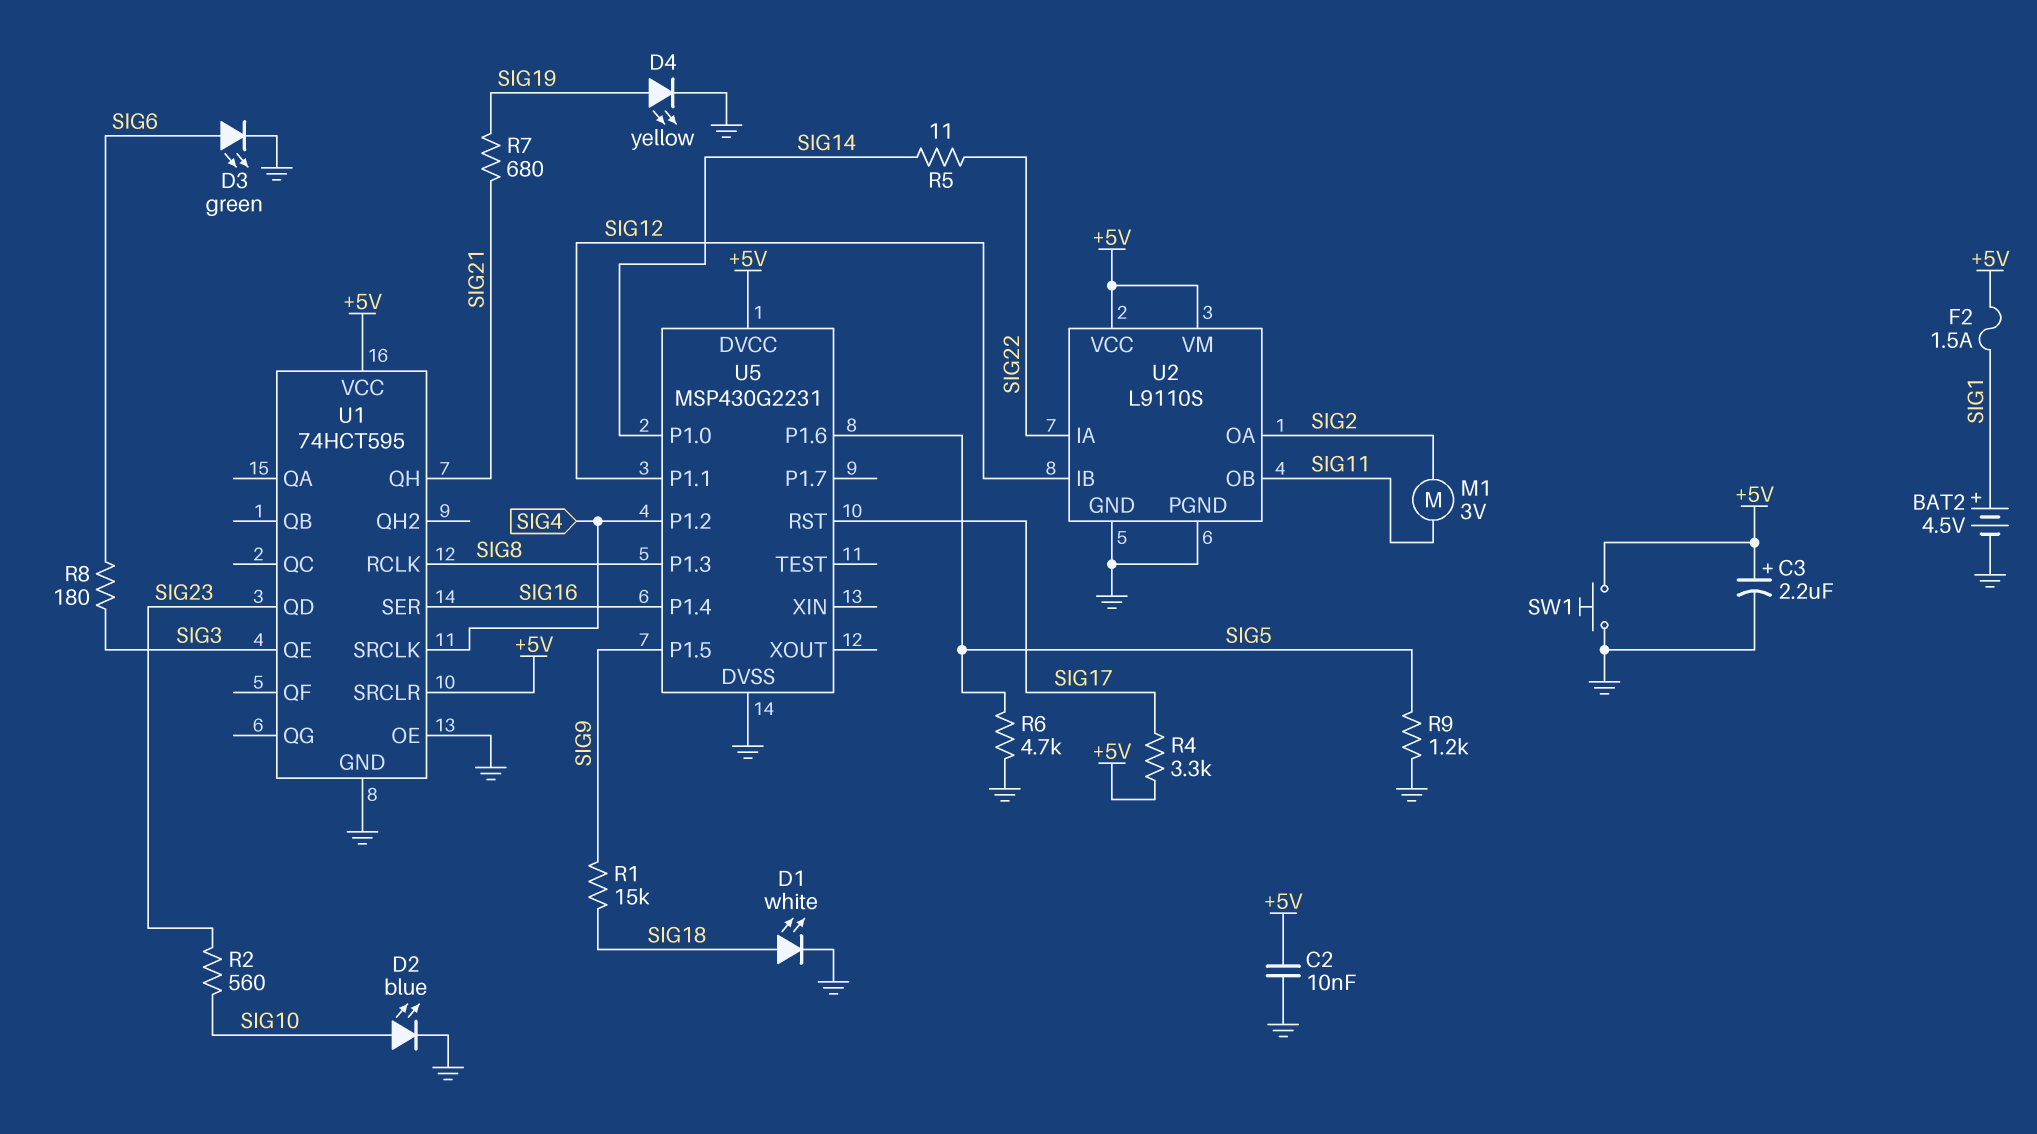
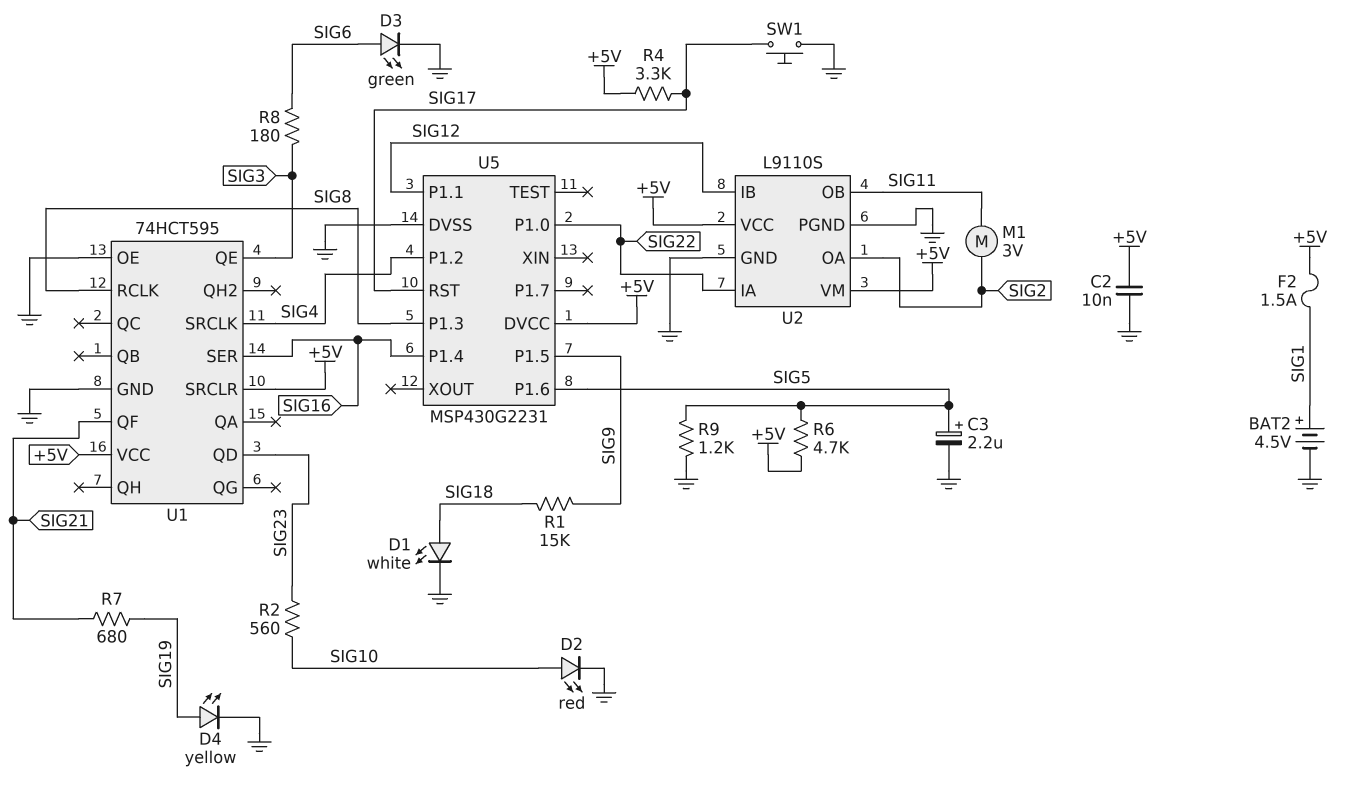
C3: 2.2uF (plus +5V, minus GND) -> 2.2uF (plus SIG5, minus GND)
D2: LED blue (A SIG10, K GND) -> LED red (A SIG10, K GND)
R5: 11 (SIG14, SIG22) -> none
R6: 4.7k (GND, SIG5) -> 4.7k (+5V, SIG5)
SW1: button (+5V, GND) -> button (GND, SIG17)
U1 pin QF: none -> SIG21
U1 pin QH: SIG21 -> none
U5 pin P1.0: SIG14 -> SIG22

